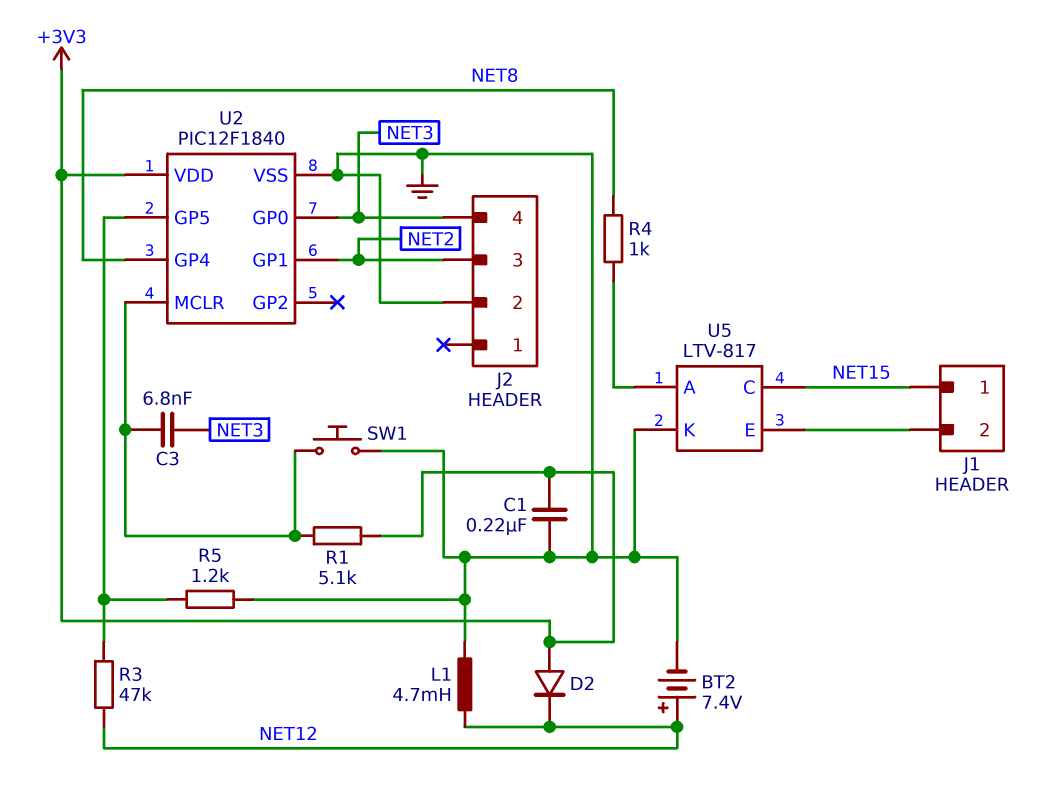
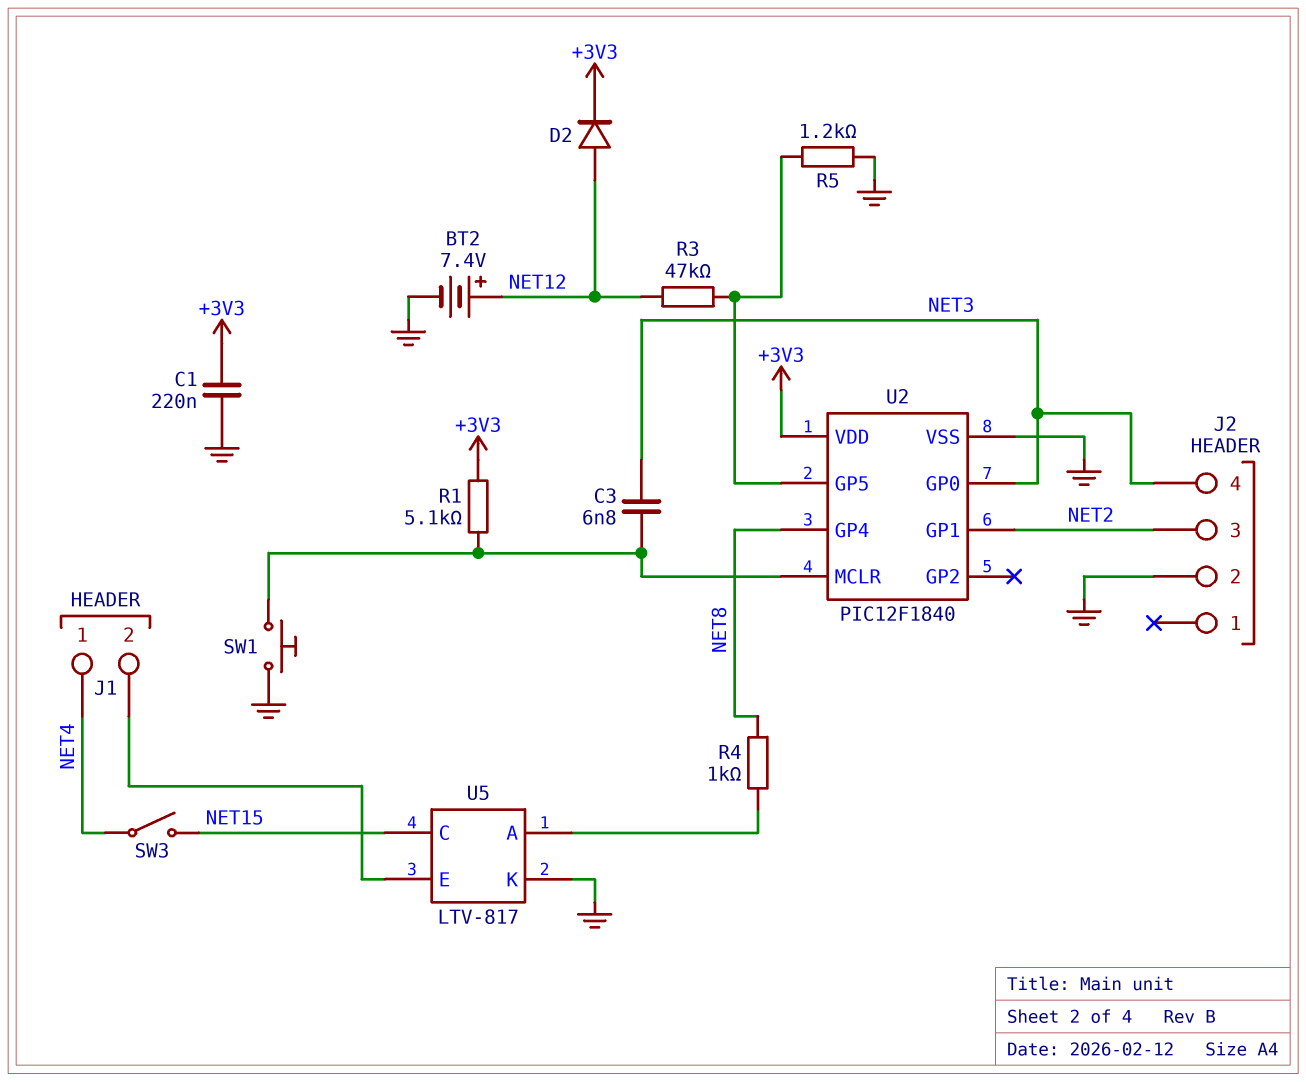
D2: diode (A +3V3, K NET12) -> diode (A NET12, K +3V3)
J1 pin 1: NET15 -> NET4
L1: 4.7mH (GND, NET12) -> none
SW3: none -> switch (NET4, NET15)

